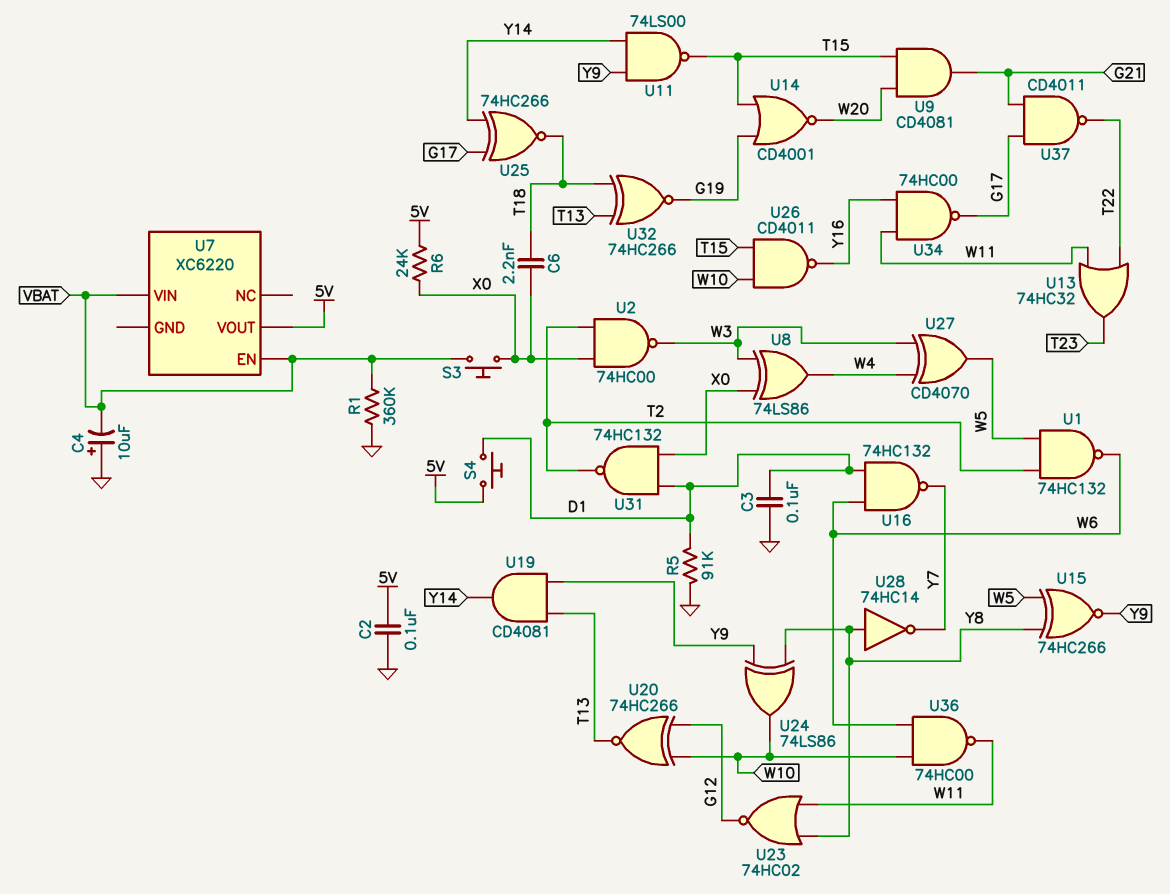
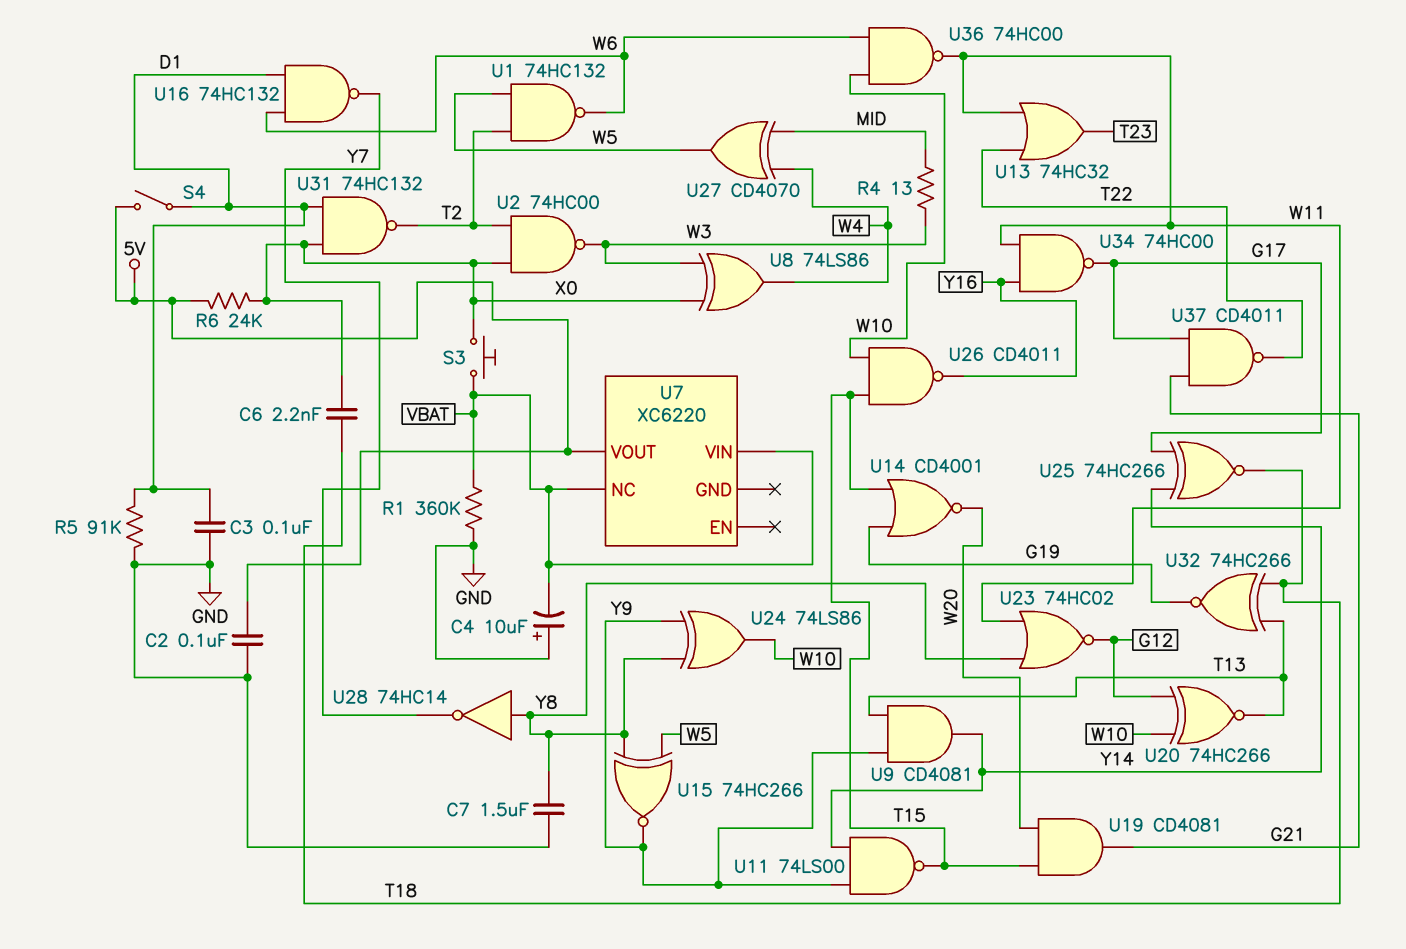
C7: none -> 1.5uF (GND, Y8)
R4: none -> 13 (MID, W3)
S4: button (5V, D1) -> switch (5V, D1)
U7 pin EN: VBAT -> none
U7 pin NC: none -> VBAT
U9: AND CD4081 (in T15, in W20, out G21) -> AND CD4081 (in T13, in Y9, out Y14)
U19: AND CD4081 (in T13, in Y9, out Y14) -> AND CD4081 (in T15, in W20, out G21)
U27: XOR CD4070 (in W3, in W4, out W5) -> XOR CD4070 (in MID, in W4, out W5)

